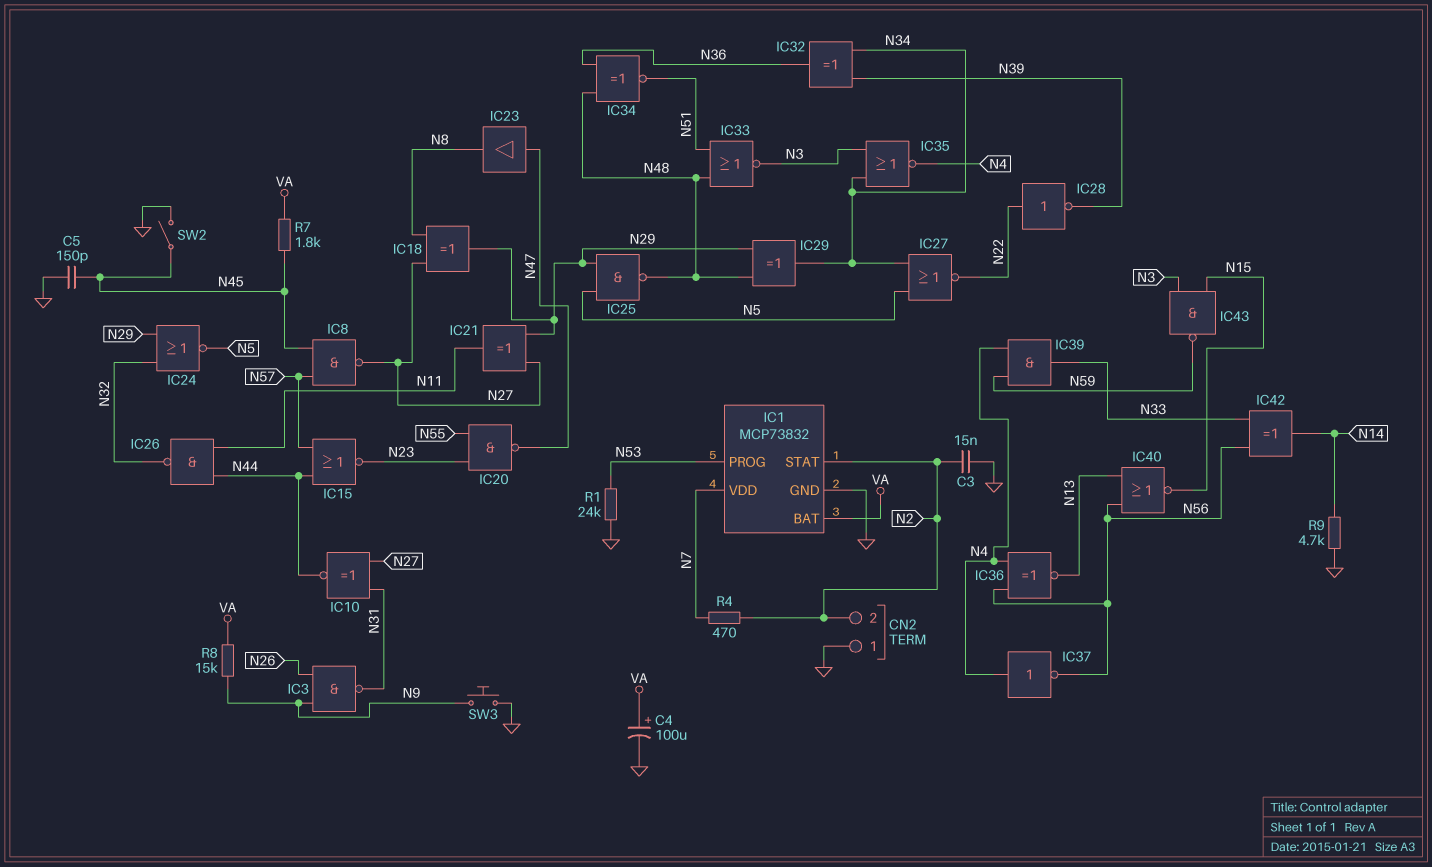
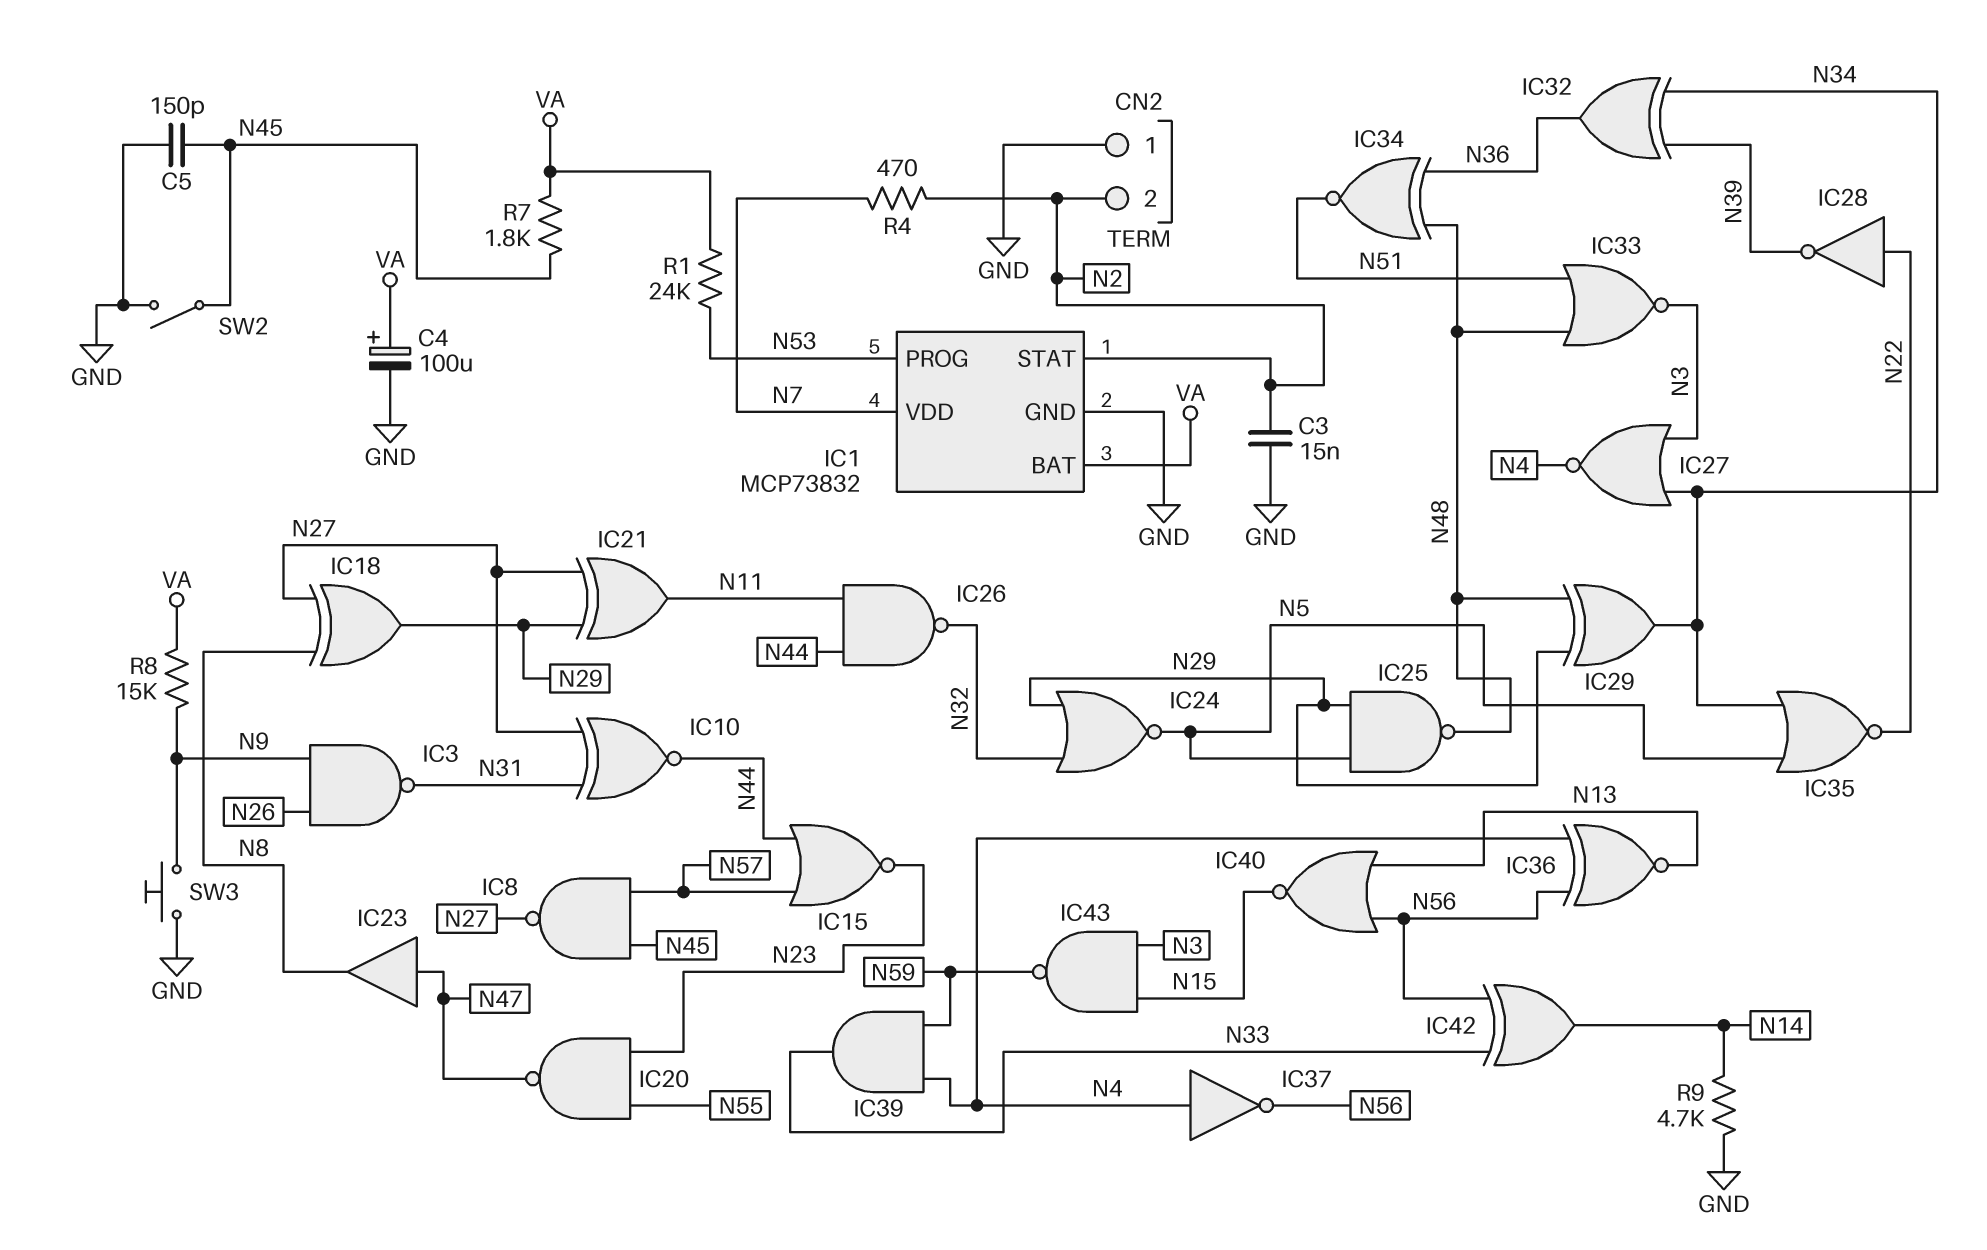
IC27: NOR (in N5, in N34, out N22) -> NOR (in N3, in N34, out N4)
IC35: NOR (in N3, in N34, out N4) -> NOR (in N5, in N34, out N22)
R1: 24k (GND, N53) -> 24k (N53, VA)

